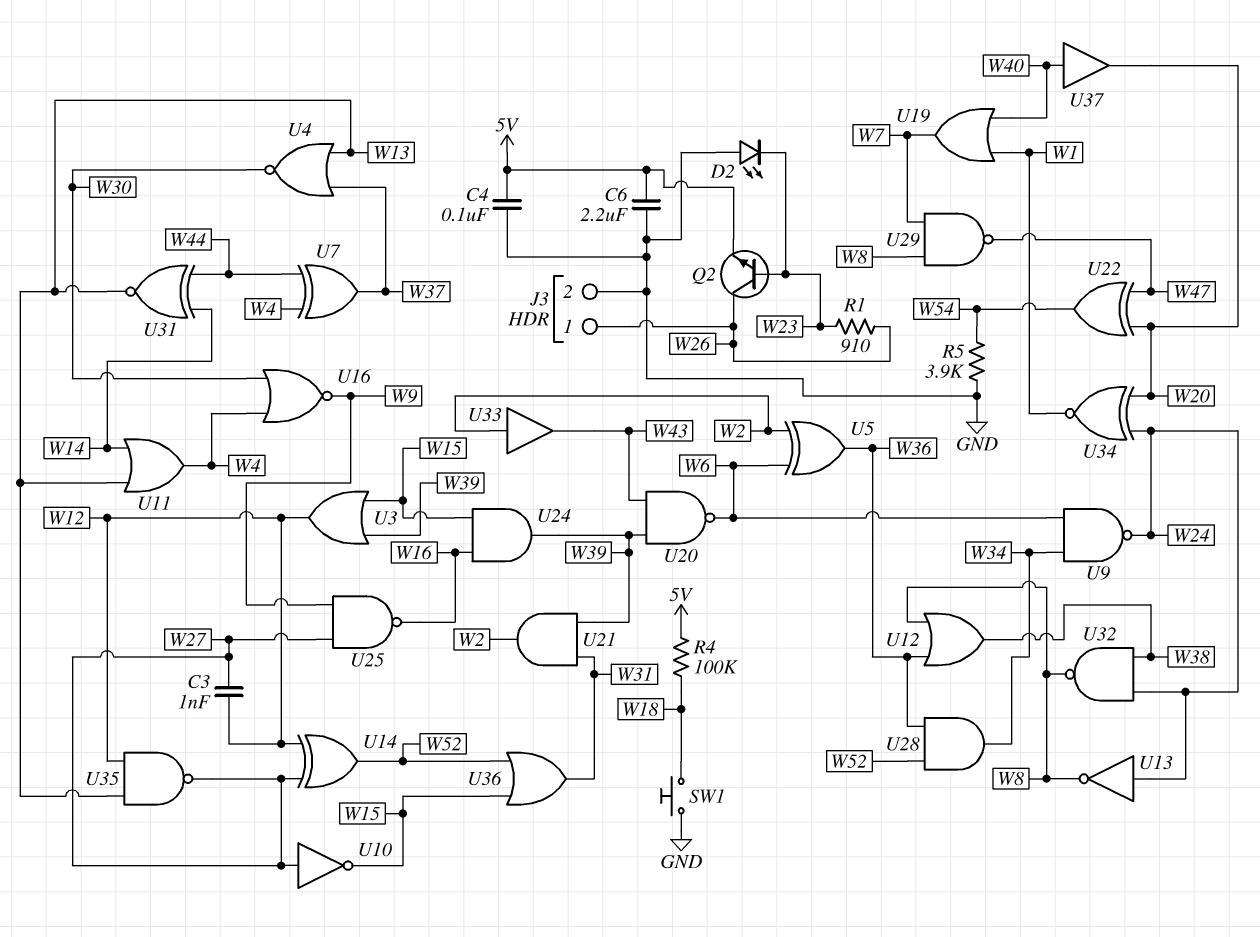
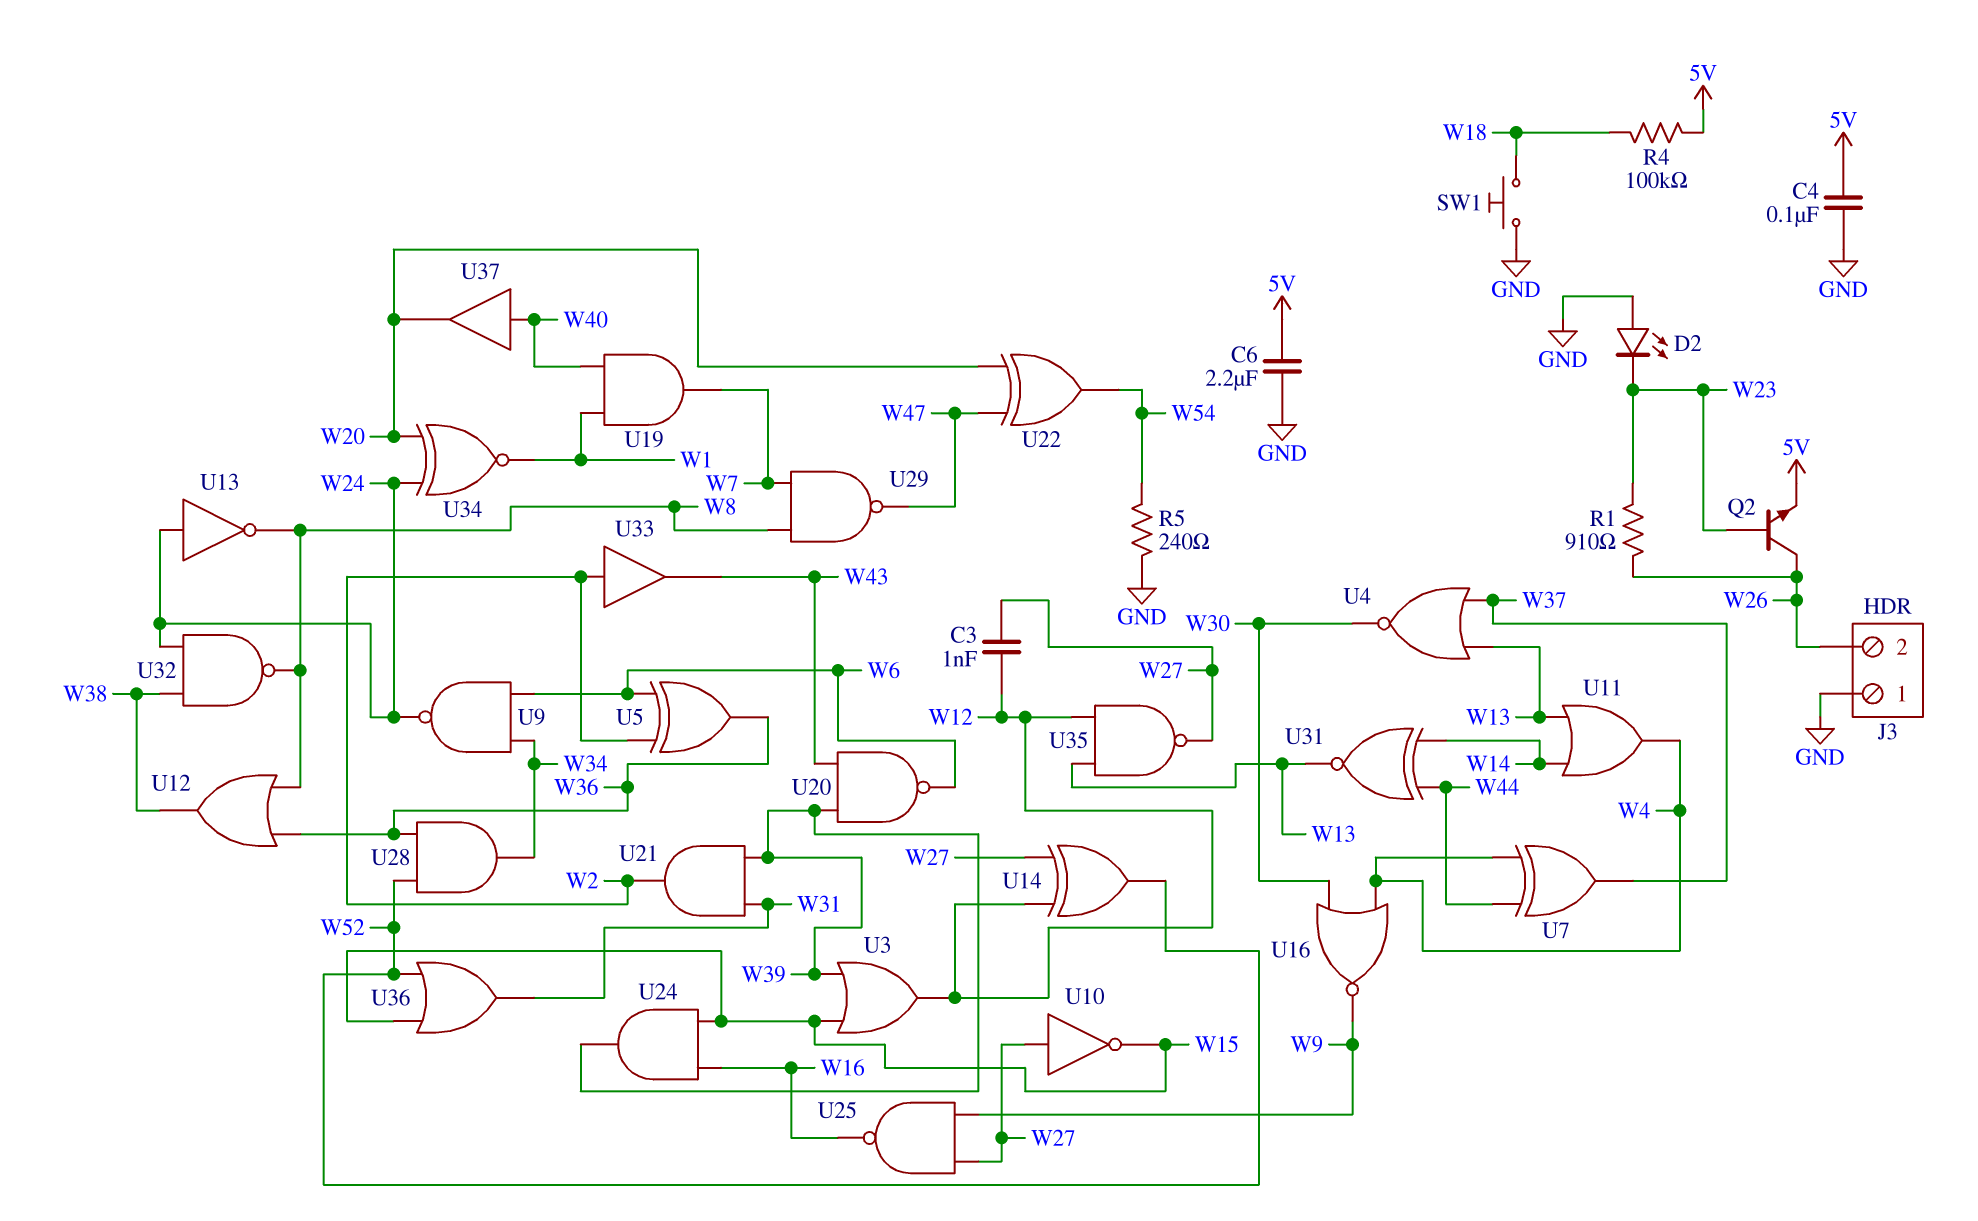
J3 pin 1: W26 -> GND
J3 pin 2: GND -> W26
R5: 3.9k (GND, W54) -> 240 (GND, W54)
U19: OR (in W1, in W40, out W7) -> AND (in W1, in W40, out W7)

